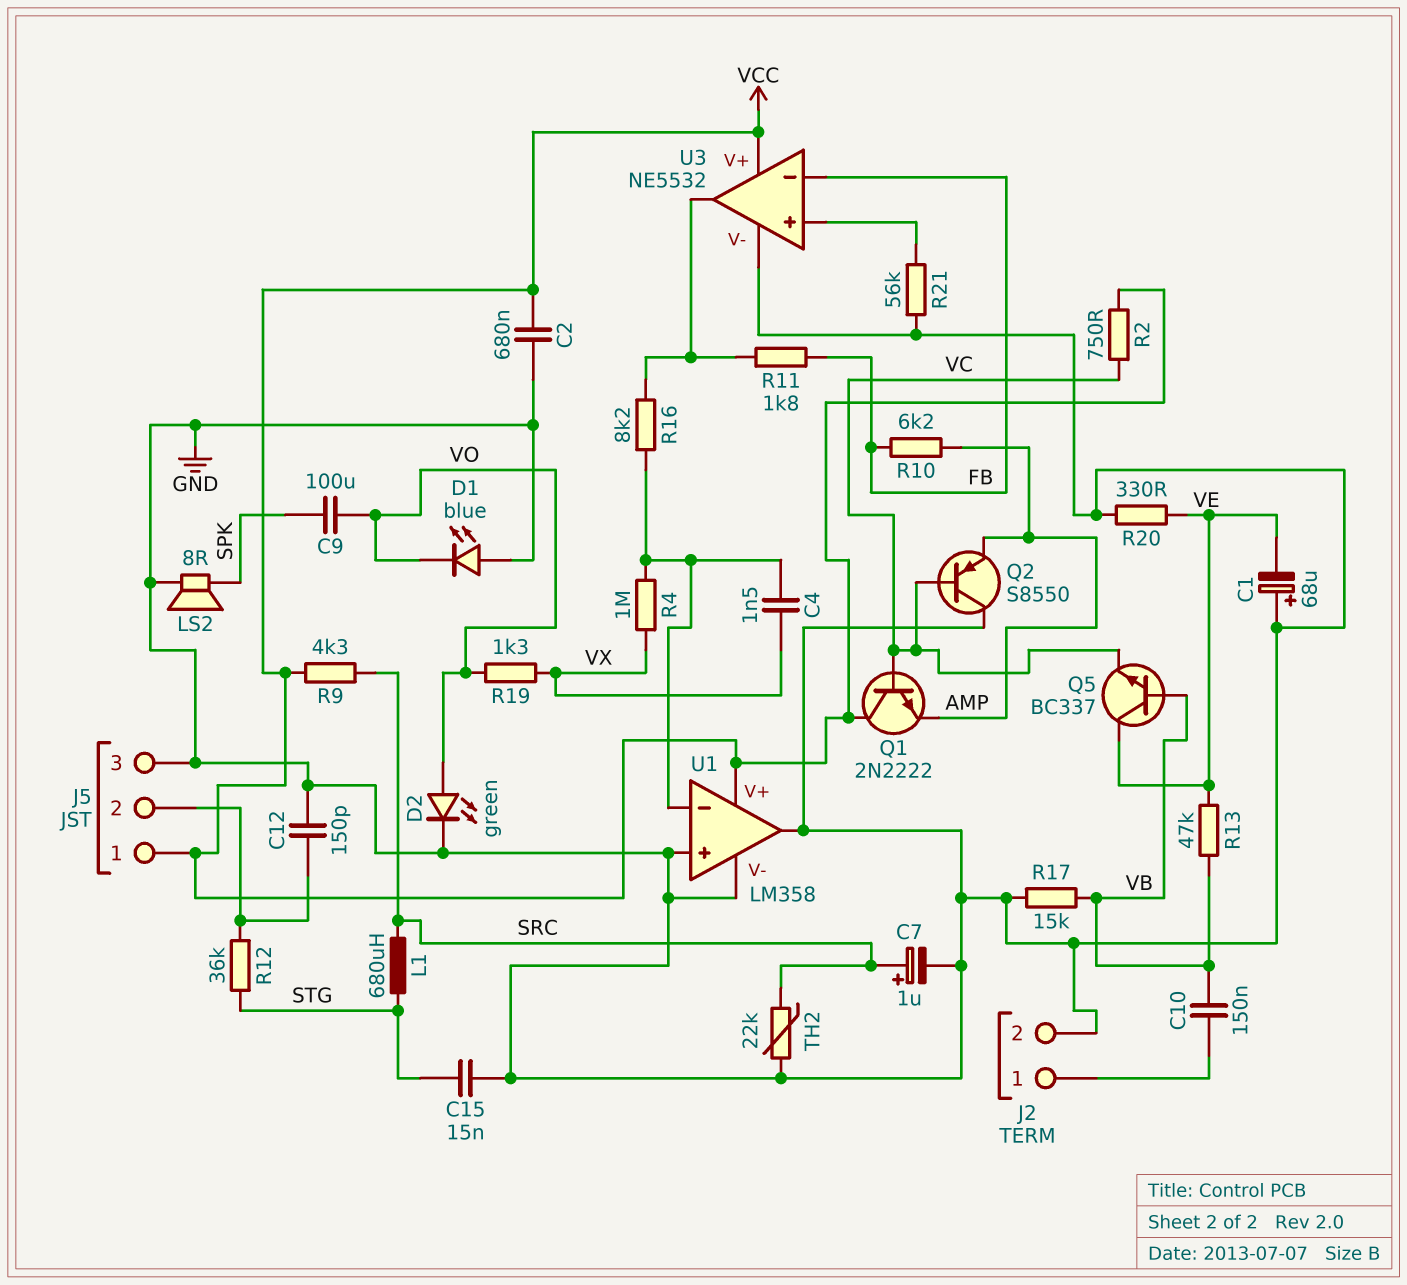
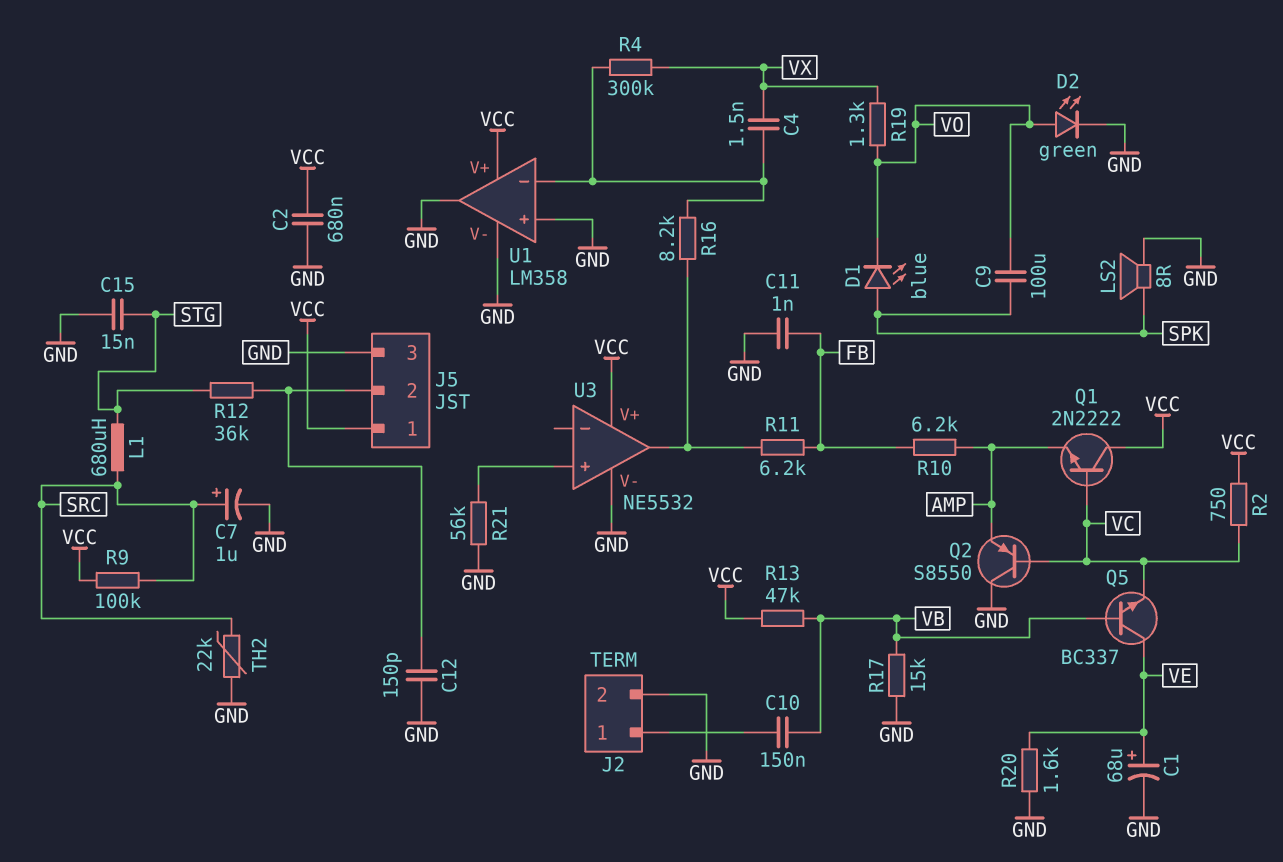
C1: 68uF (plus GND, minus VE) -> 68uF (plus VE, minus GND)
C11: none -> 1nF (FB, GND)
D1: LED blue (A GND, K VO) -> LED blue (A SPK, K VO)
R4: 1M (U1/in-, VX) -> 300k (U1/in-, VX)
R9: 4.3k (SRC, VCC) -> 100k (SRC, VCC)
R11: 1.8k (FB, U3/out) -> 6.2k (FB, U3/out)
R13: 47k (VB, VE) -> 47k (VB, VCC)
R20: 330 (GND, VE) -> 1.6k (GND, VE)
U3 pin in-: FB -> none

